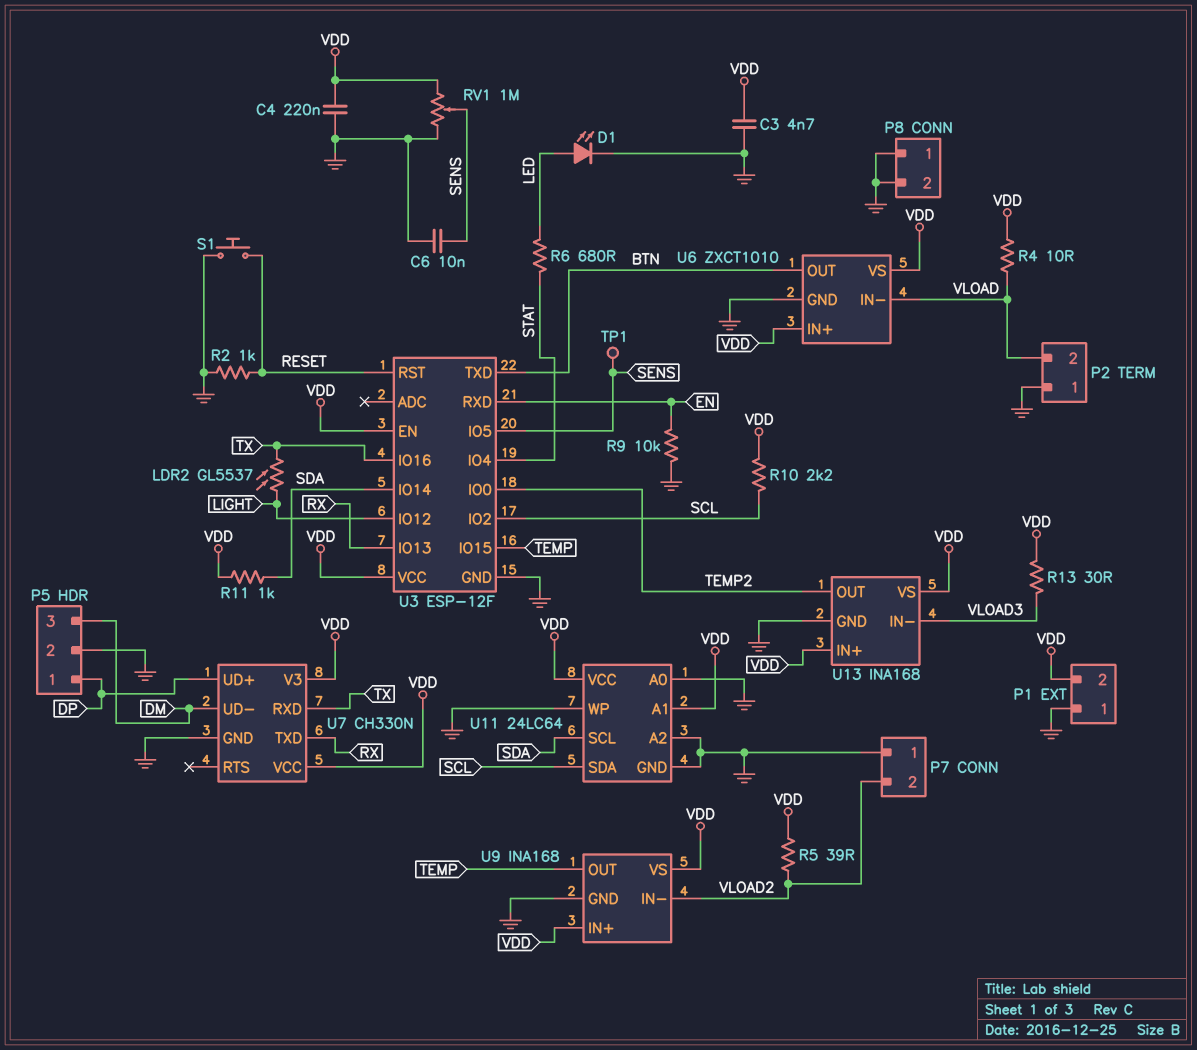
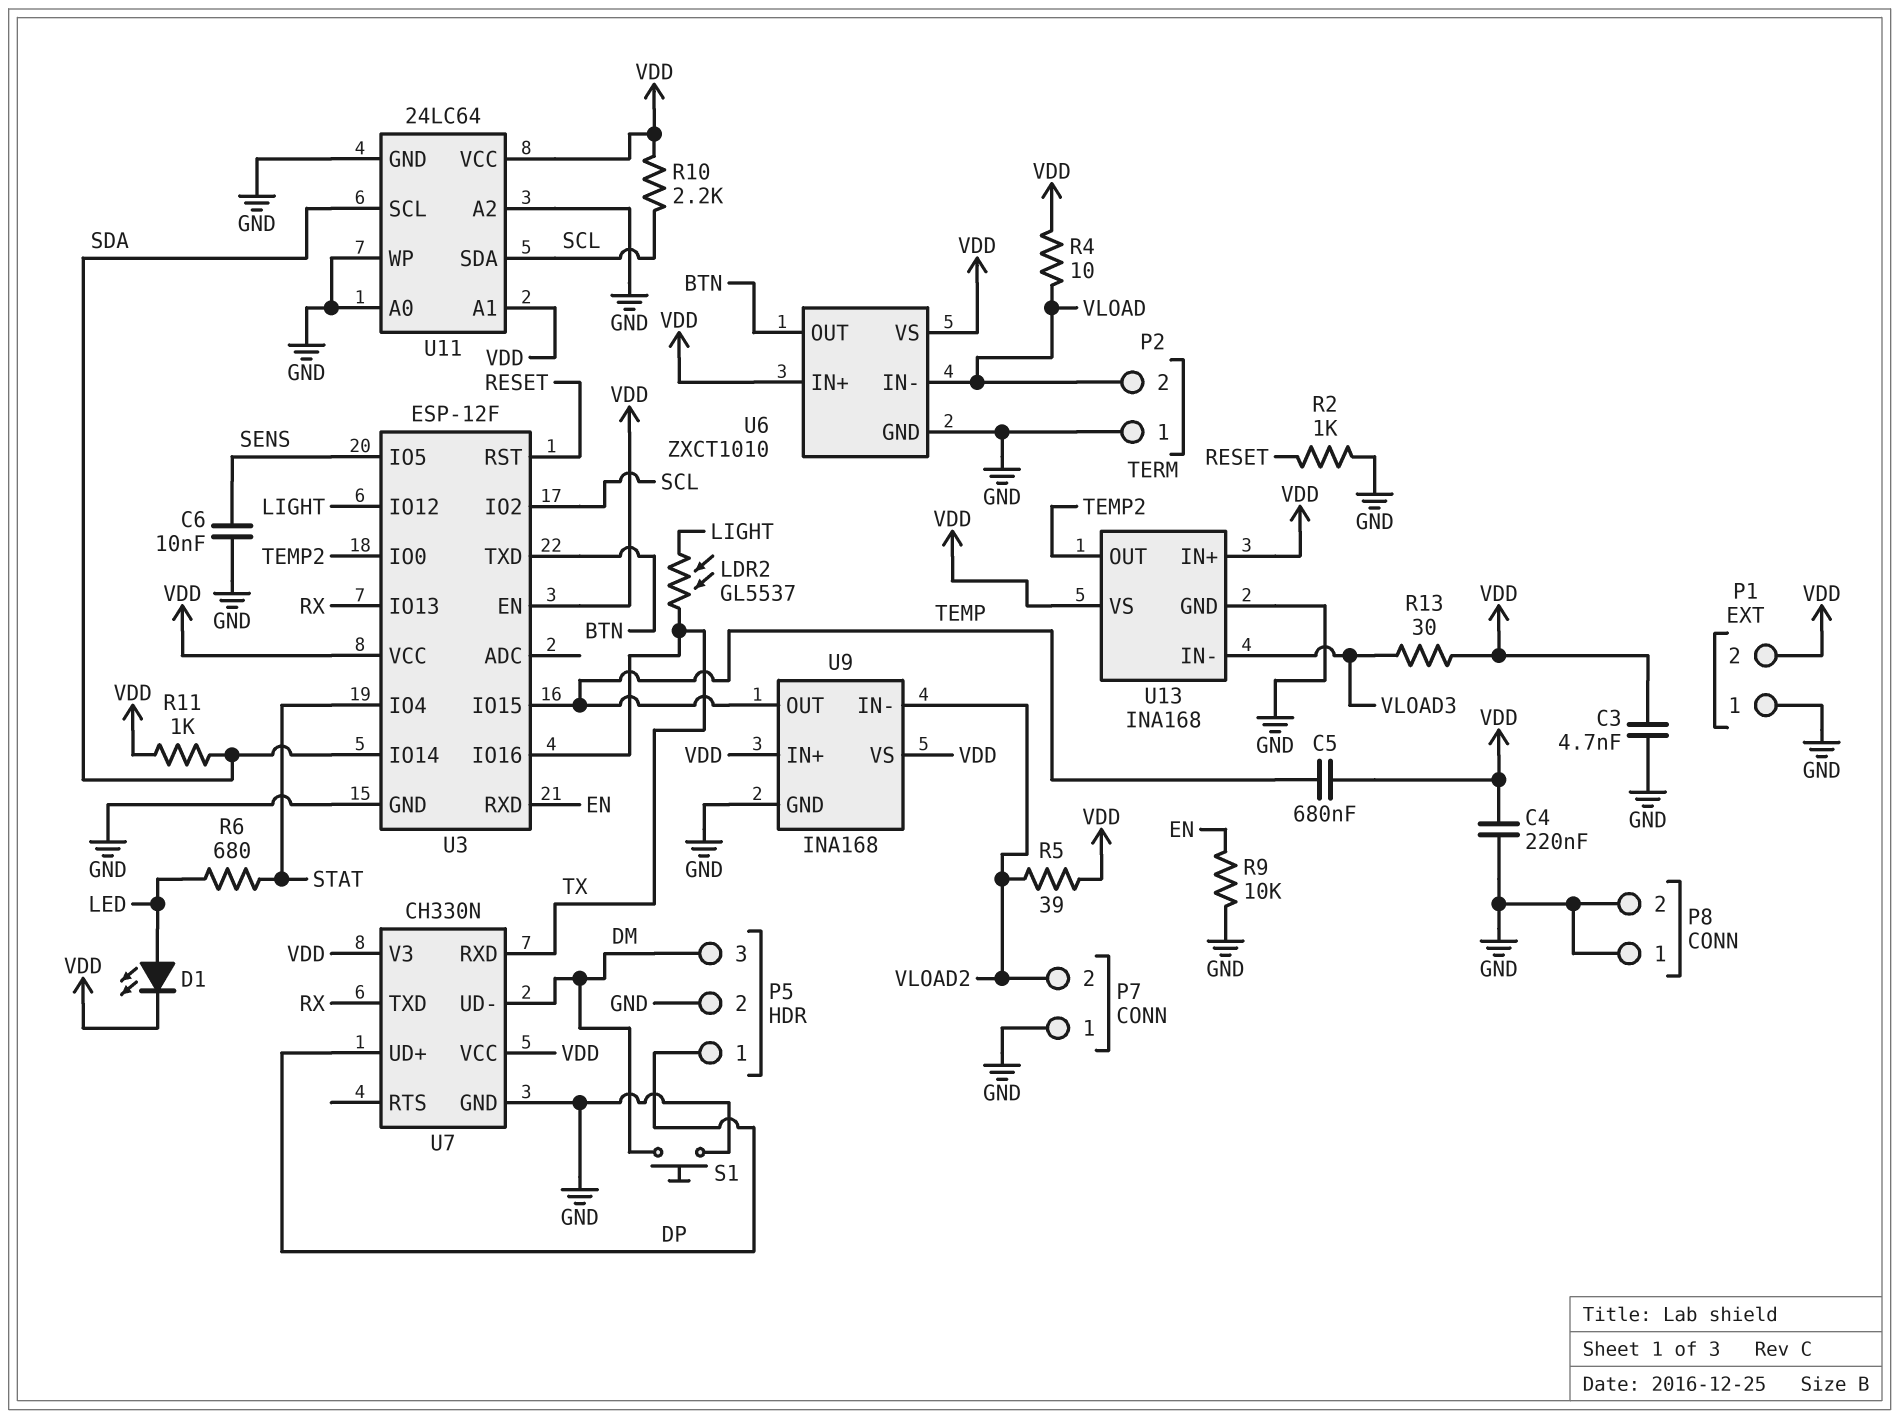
C5: none -> 680nF (TEMP, VDD)
D1: LED (A LED, K GND) -> LED (A LED, K VDD)
RV1: 1M (GND, VDD, wiper SENS) -> none
S1: button (GND, RESET) -> button (DM, GND)
TP1: test point (SENS) -> none

